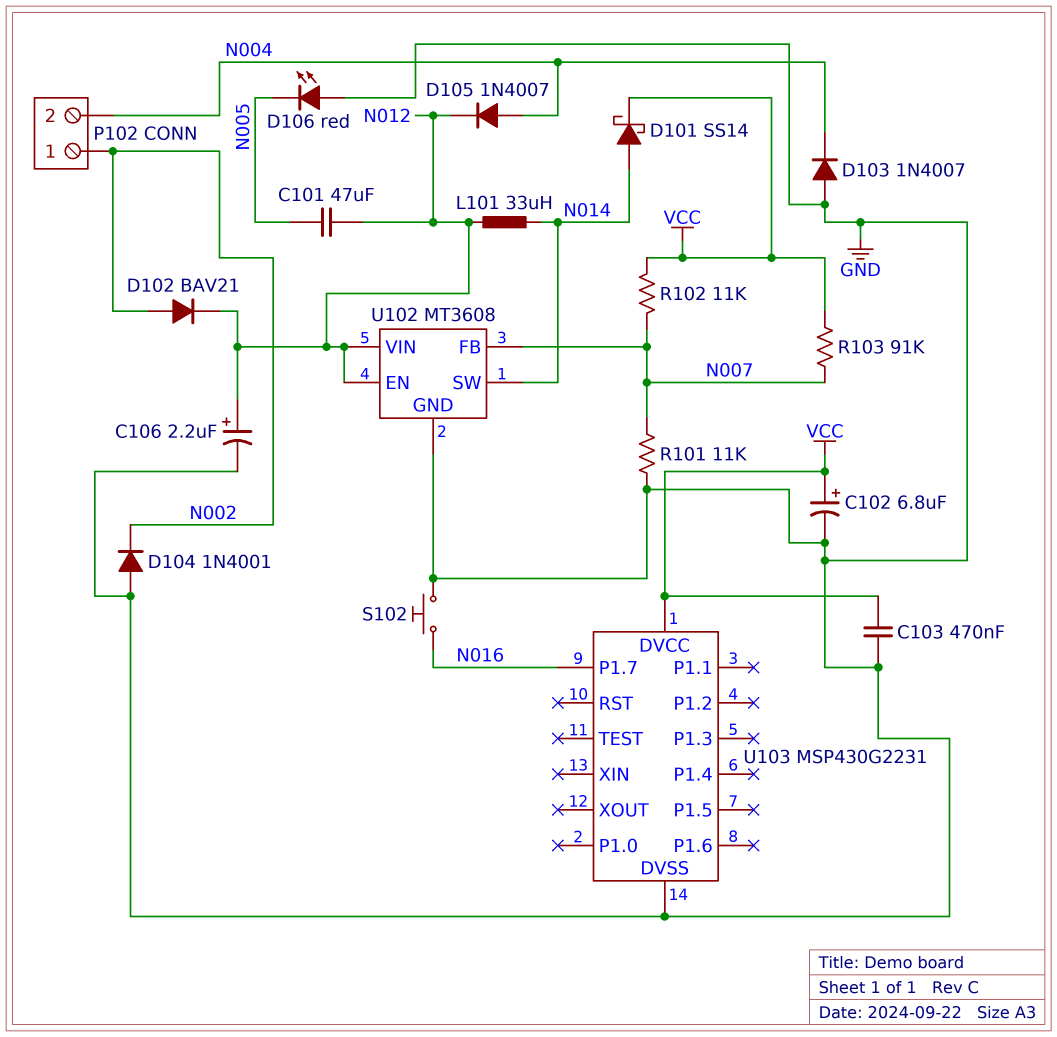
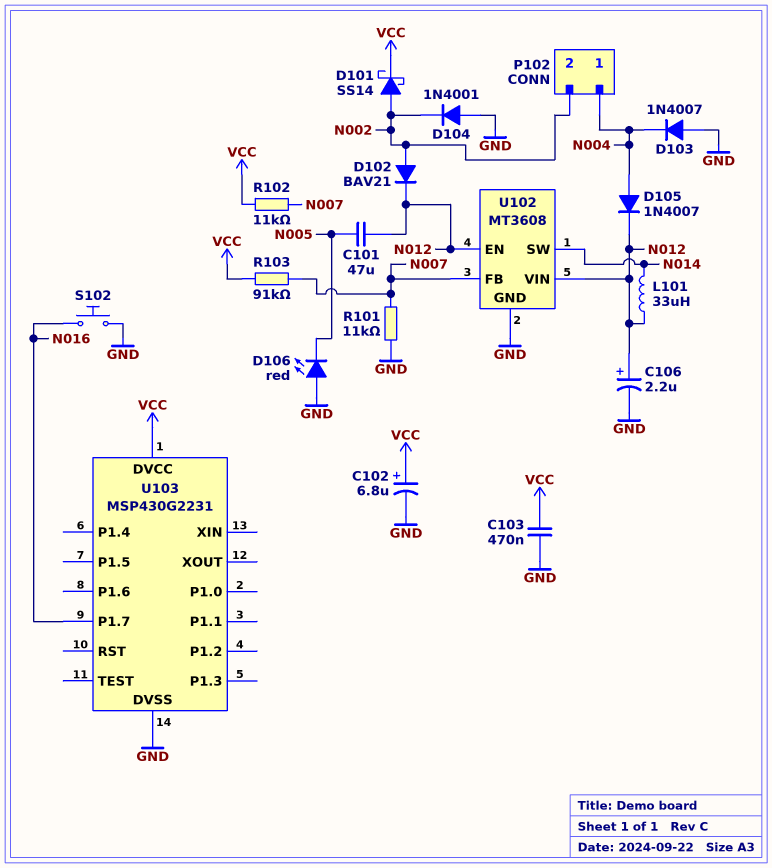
D101: schottky SS14 (A N014, K VCC) -> schottky SS14 (A N002, K VCC)
P102 pin 1: N002 -> N004
P102 pin 2: N004 -> N002

